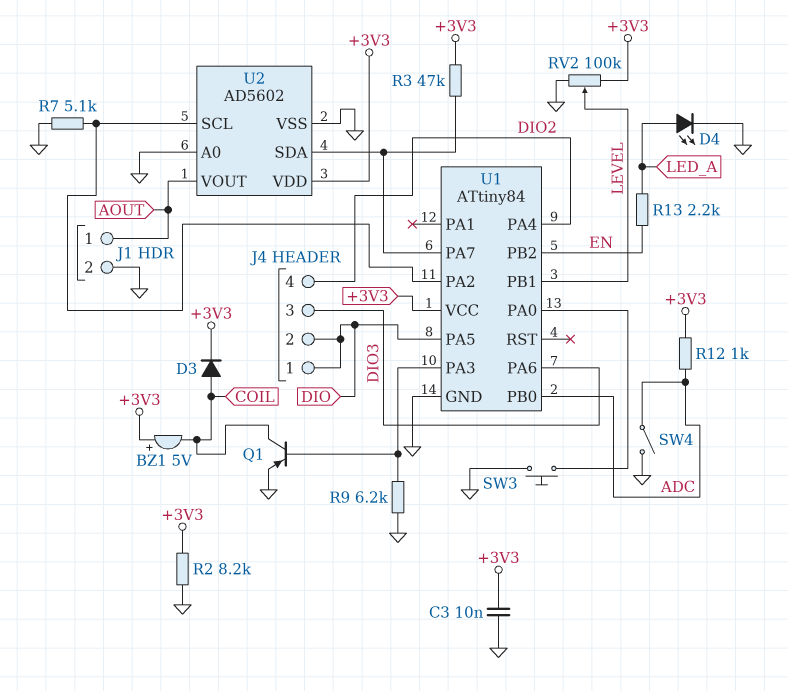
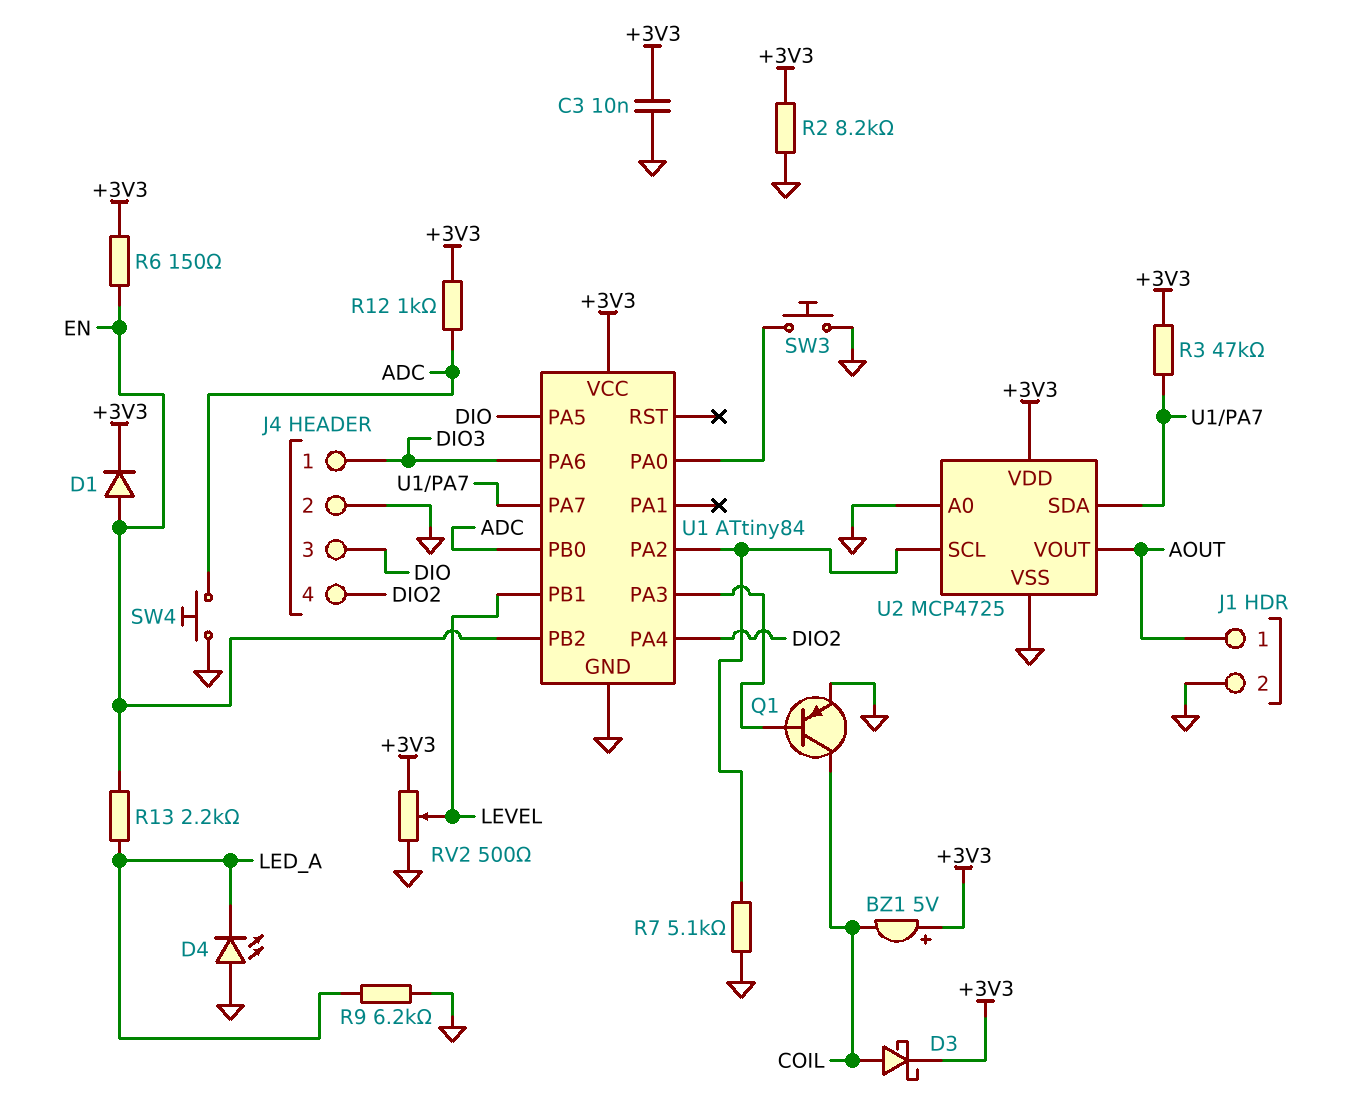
D1: none -> diode (A EN, K +3V3)
D3: diode (A COIL, K +3V3) -> schottky (A COIL, K +3V3)
D4: LED (A LED_A, K GND) -> LED (A GND, K LED_A)
J4 pin 1: DIO -> DIO3
J4 pin 2: DIO -> GND
J4 pin 3: DIO3 -> DIO
R6: none -> 150 (+3V3, EN)
R9: 6.2k (GND, U1/PA3) -> 6.2k (GND, LED_A)
RV2: 100k (+3V3, GND, wiper LEVEL) -> 500 (+3V3, GND, wiper LEVEL)
SW4: switch (ADC, GND) -> button (ADC, GND)
U2: AD5602 -> MCP4725

